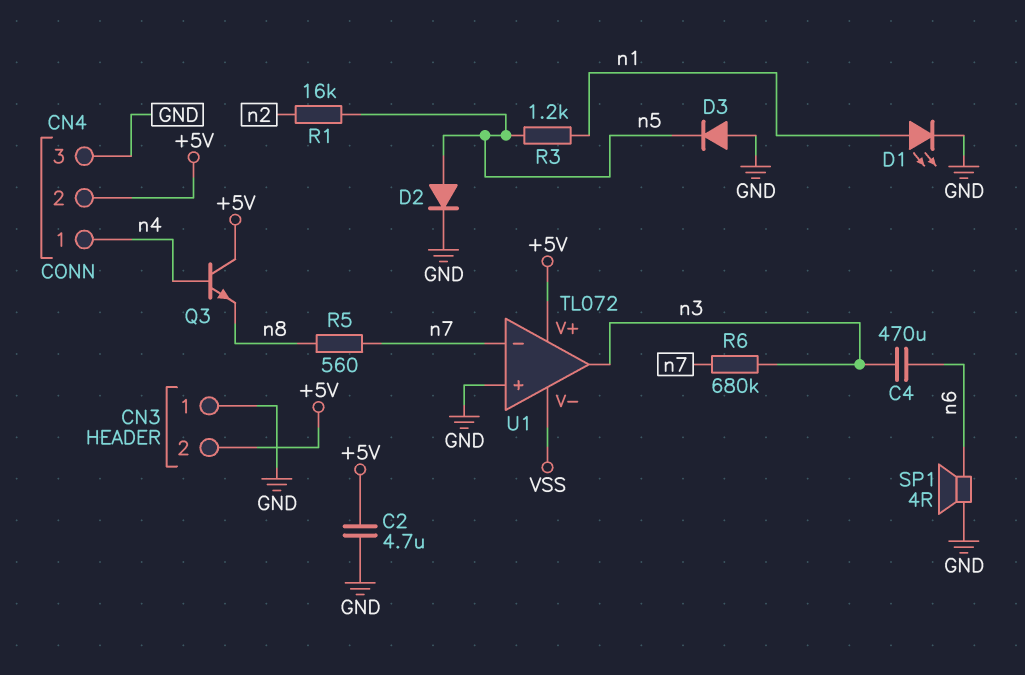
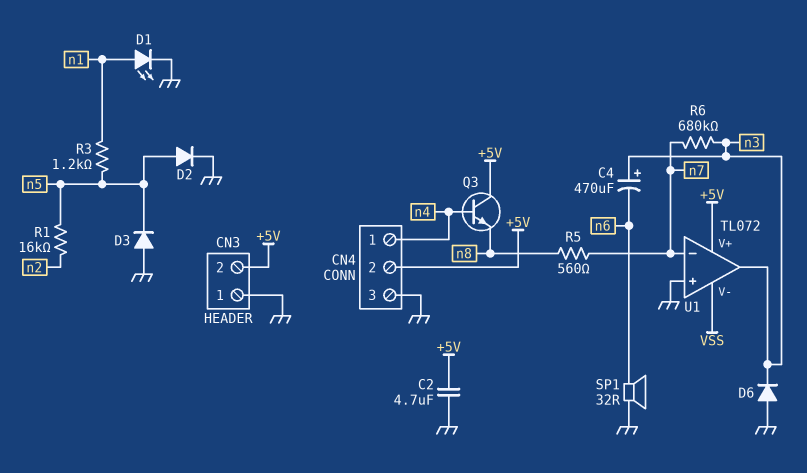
C4: 470uF (n3, n6) -> 470uF (plus n3, minus n6)
D6: none -> diode (A GND, K n3)
SP1: speaker 4R (GND, n6) -> speaker 32R (GND, n6)

